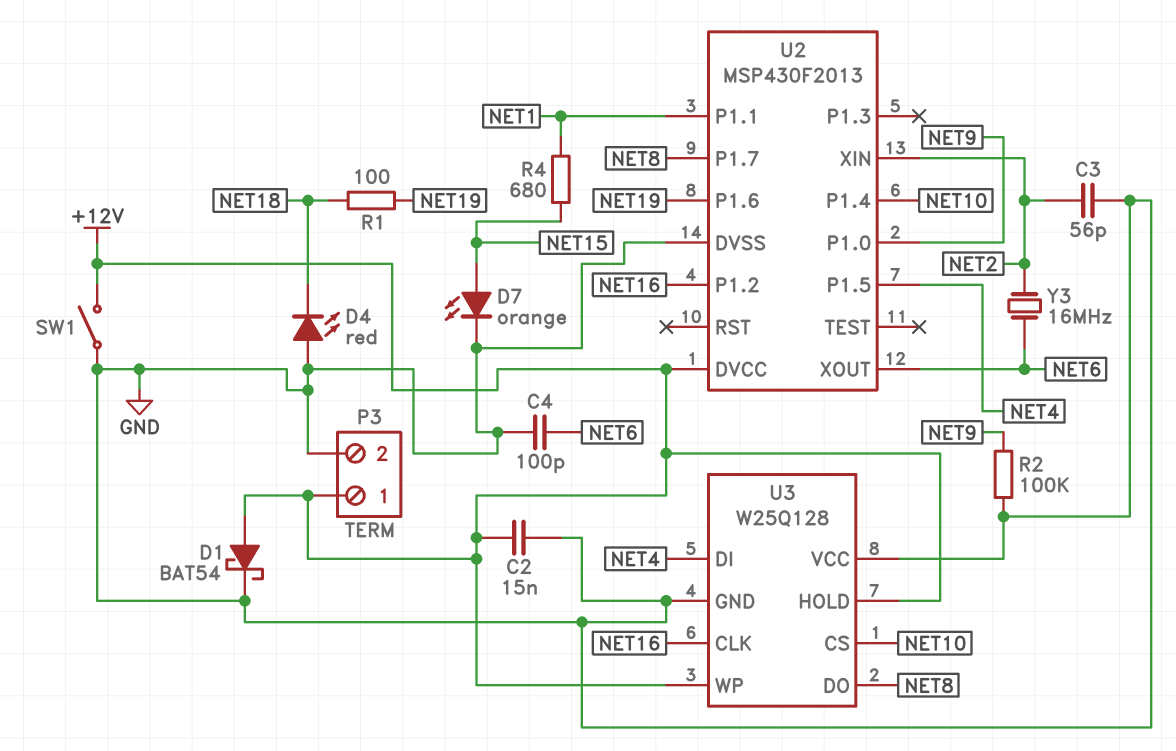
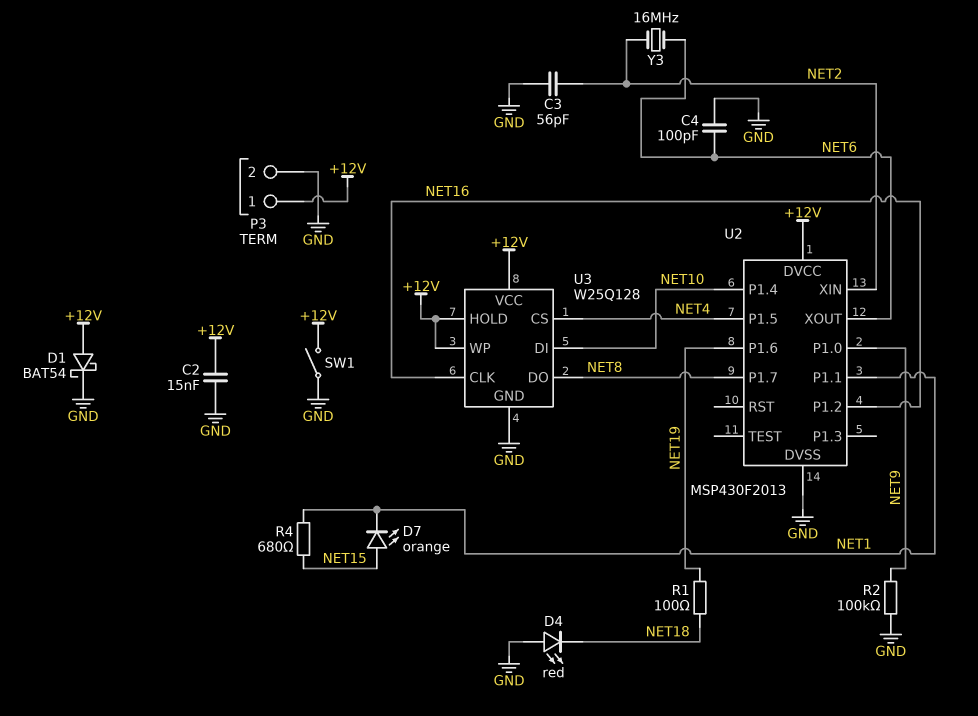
D7: LED orange (A NET15, K GND) -> LED orange (A NET15, K NET1)
U3 pin CS: NET10 -> NET4
U3 pin DI: NET4 -> NET10
U3 pin VCC: GND -> +12V

